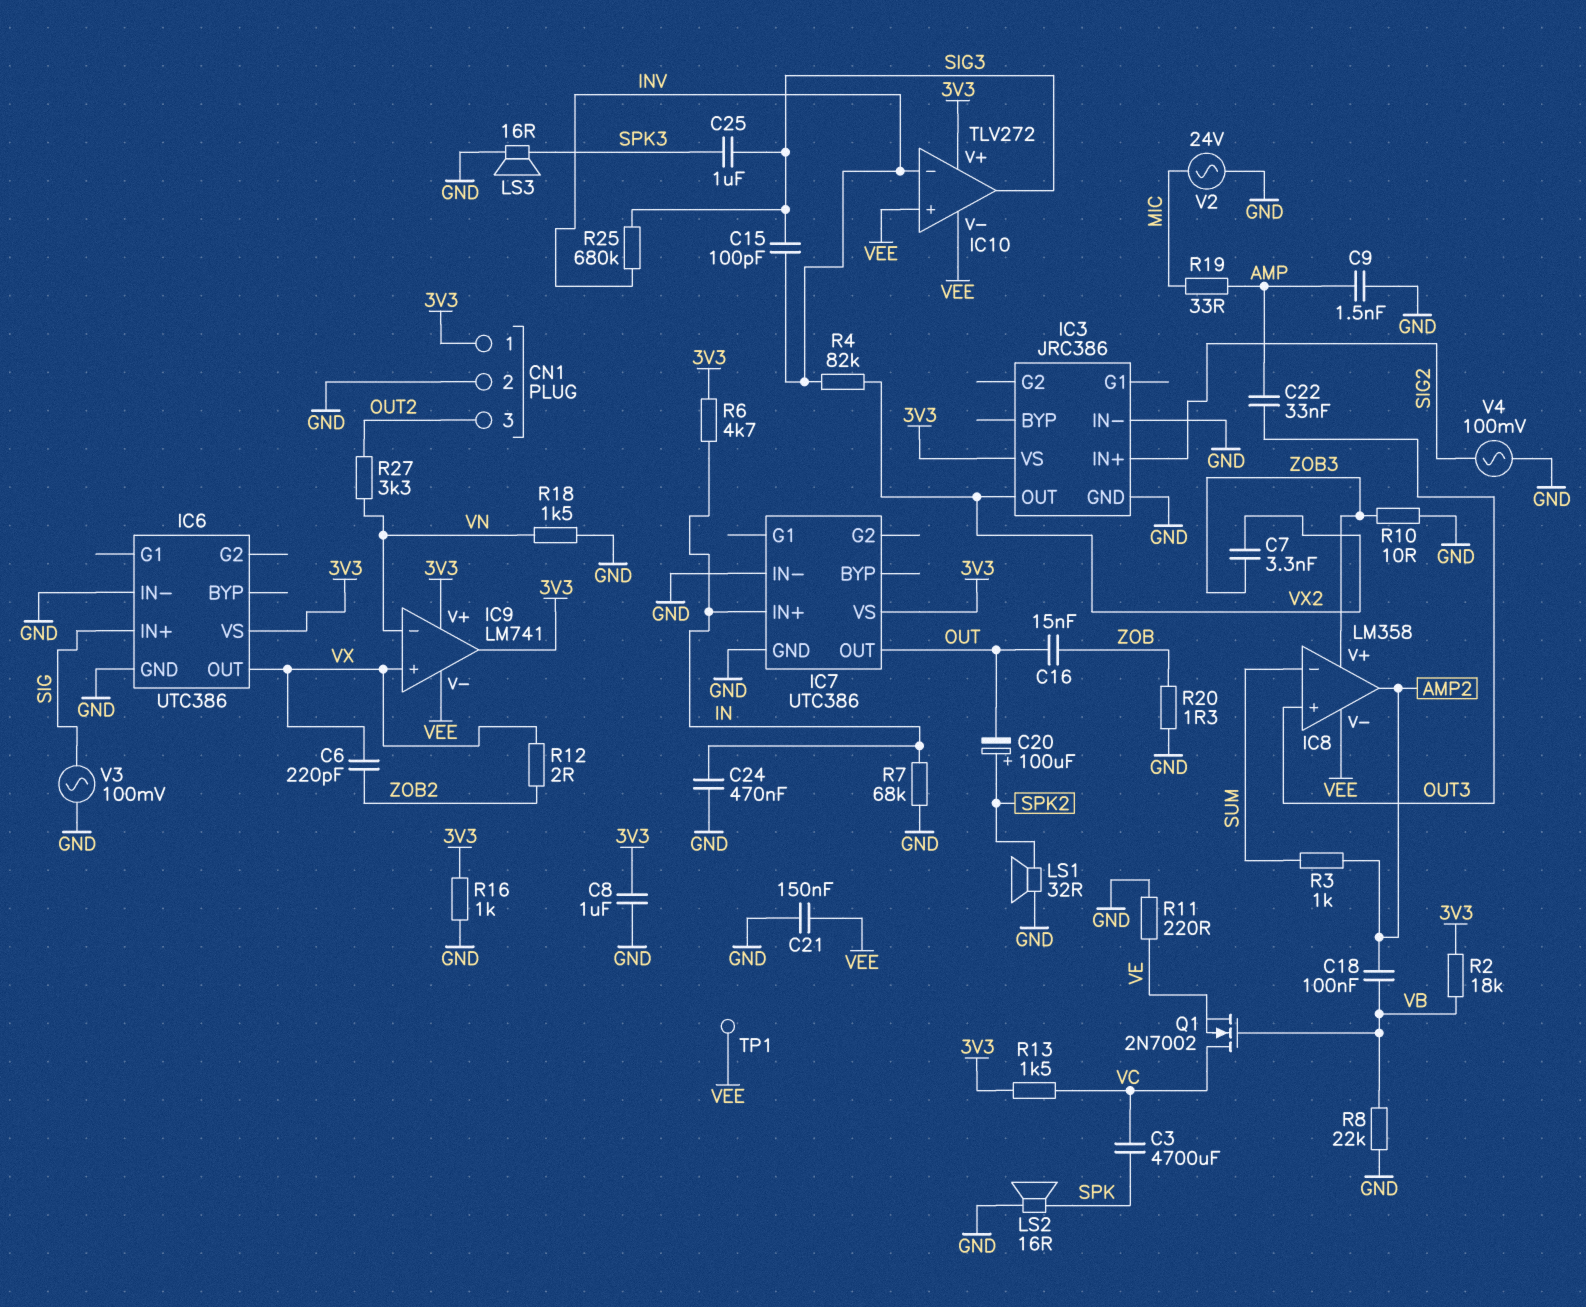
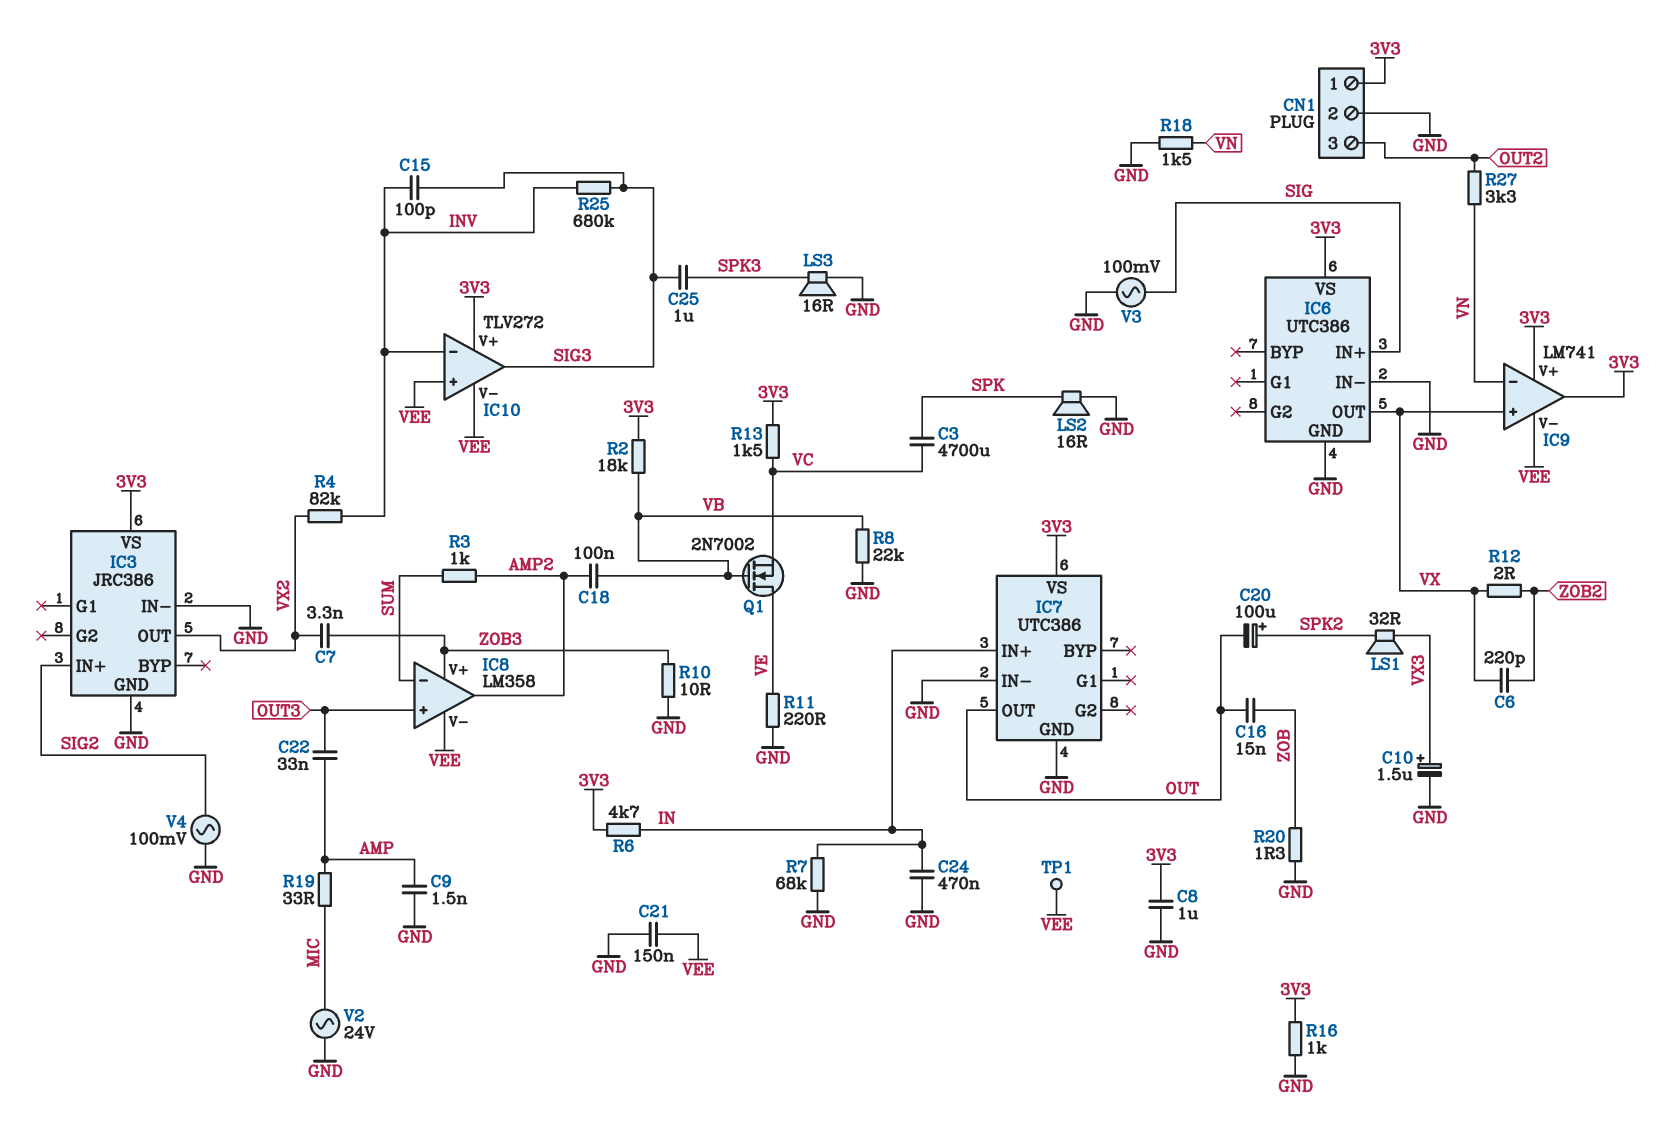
C10: none -> 1.5uF (plus VX3, minus GND)
LS1: speaker 32R (GND, SPK2) -> speaker 32R (SPK2, VX3)
Q1: NMOS 2N7002 (G VB, D VC, S VE) -> NMOS 2N7002 (G VB, D VE, S VC)

